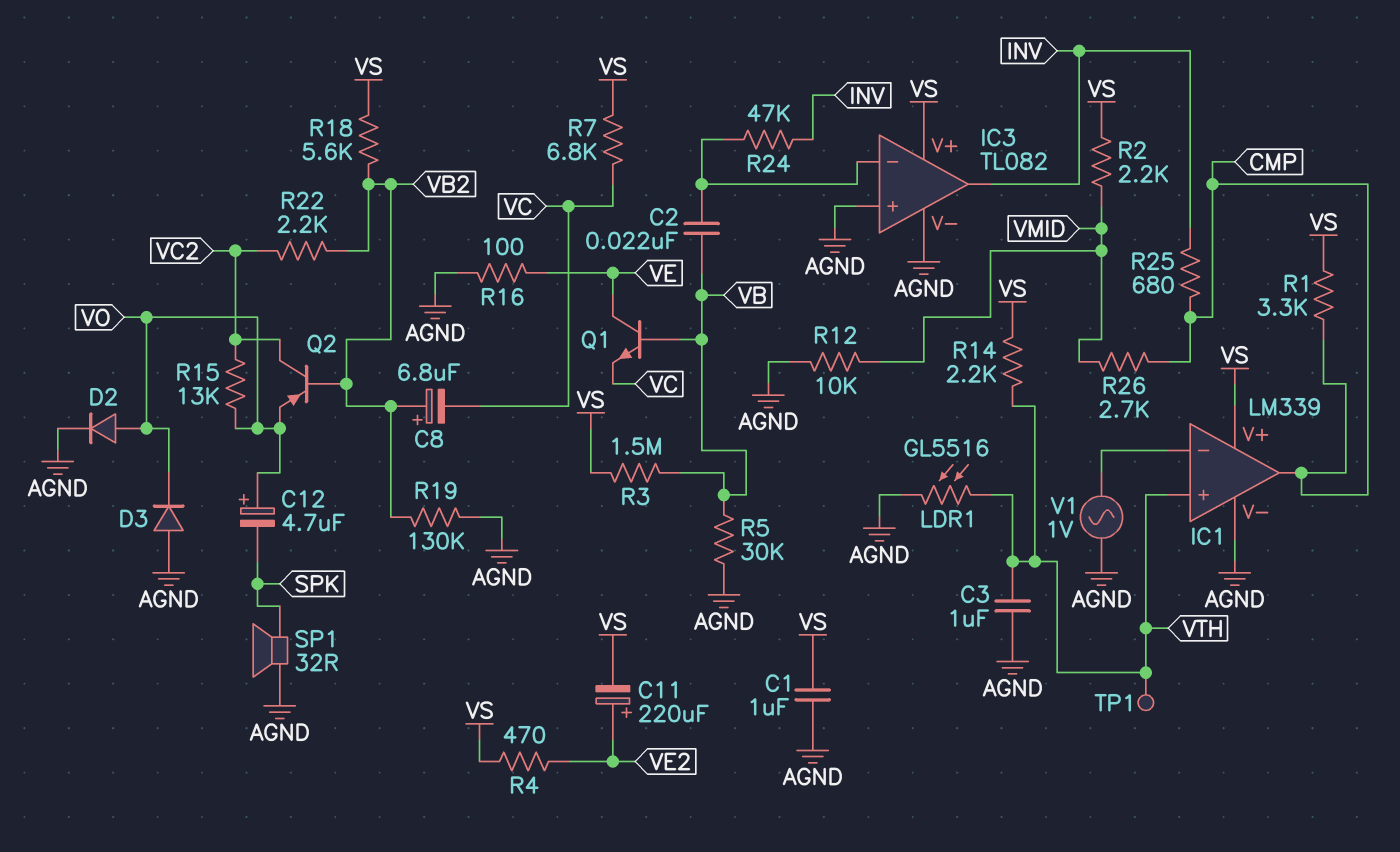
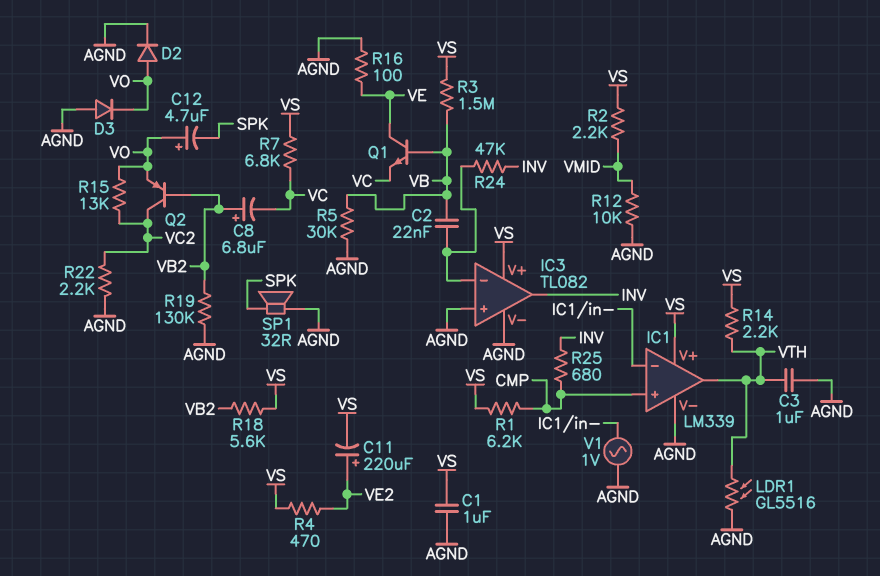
IC1 pin in+: VTH -> CMP
IC1 pin out: CMP -> VTH
R1: 3.3k (CMP, VS) -> 6.2k (CMP, VS)
R22: 2.2k (VB2, VC2) -> 2.2k (AGND, VC2)
R26: 2.7k (CMP, VMID) -> none
TP1: test point (VTH) -> none

